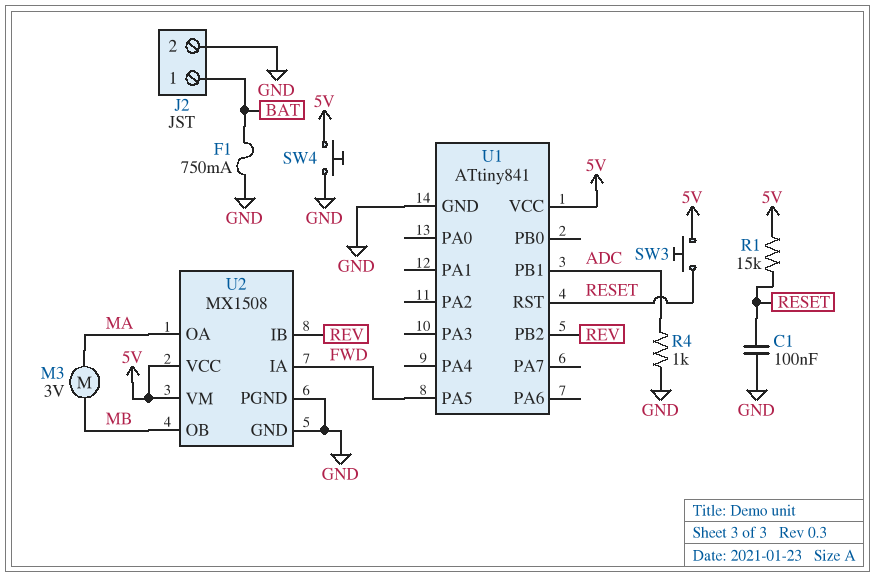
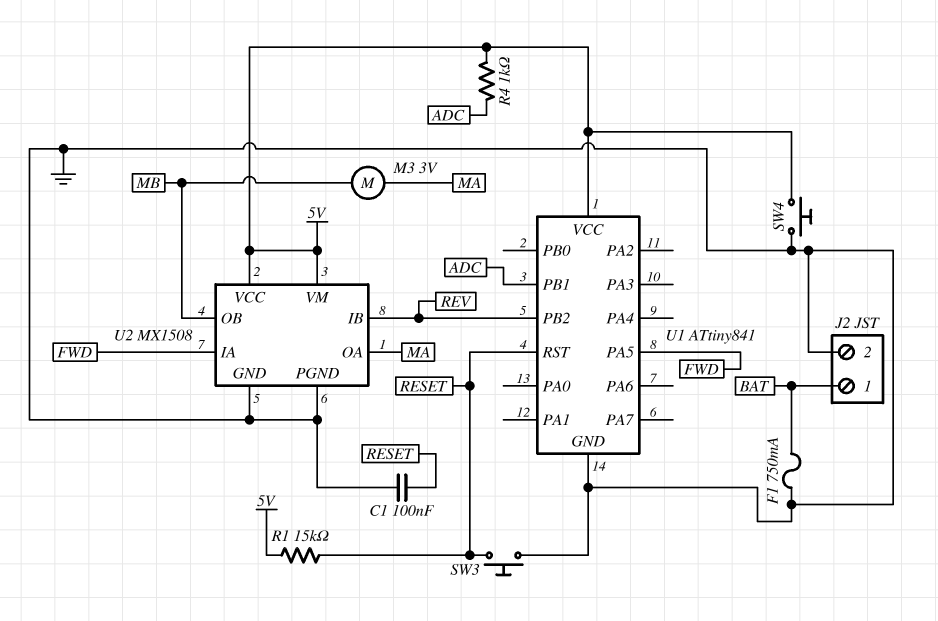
R4: 1k (ADC, GND) -> 1k (5V, ADC)
SW3: button (5V, RESET) -> button (GND, RESET)

